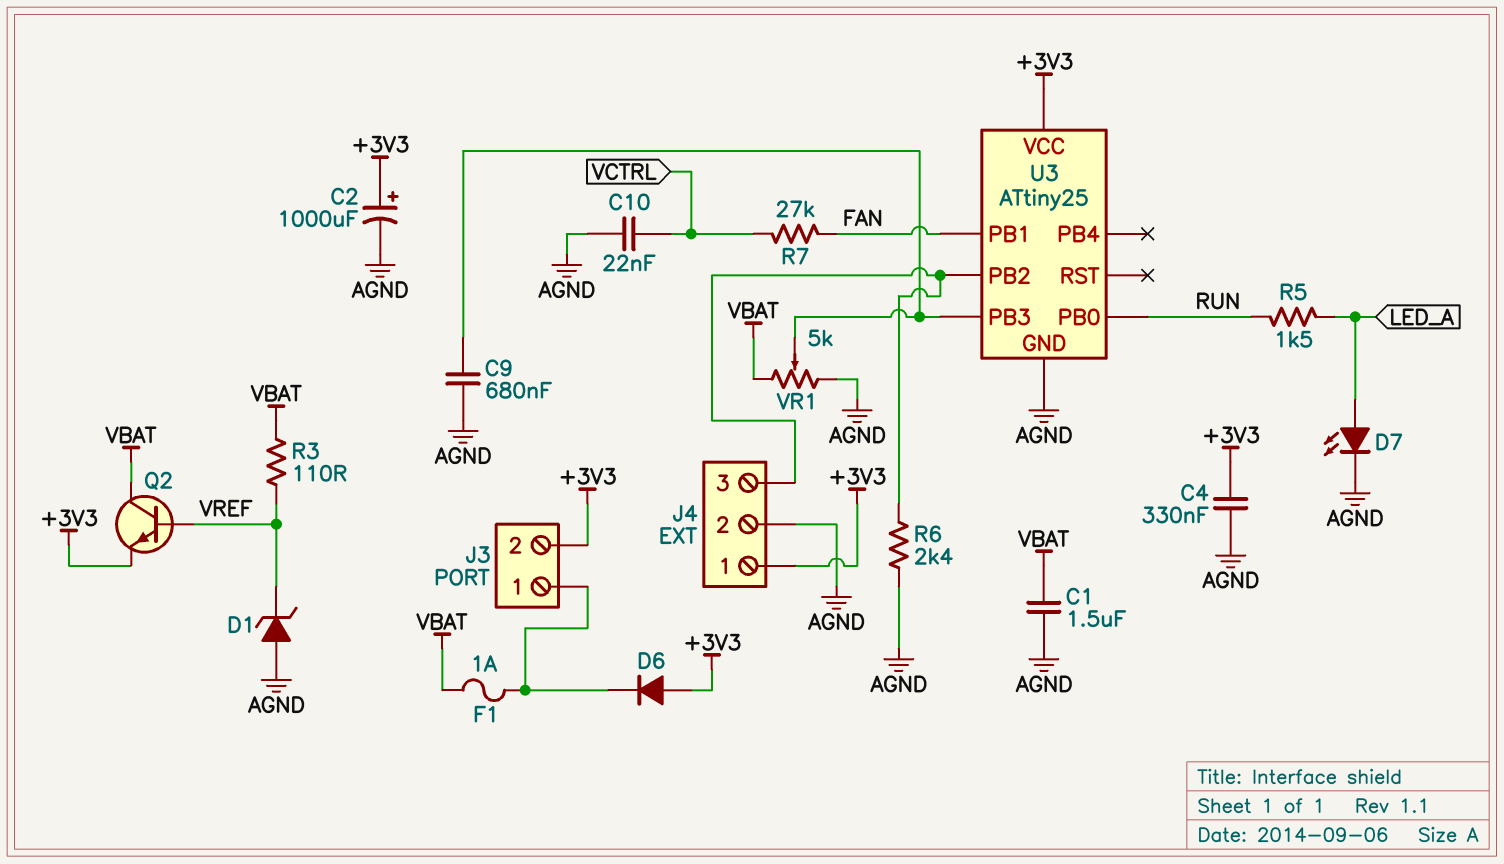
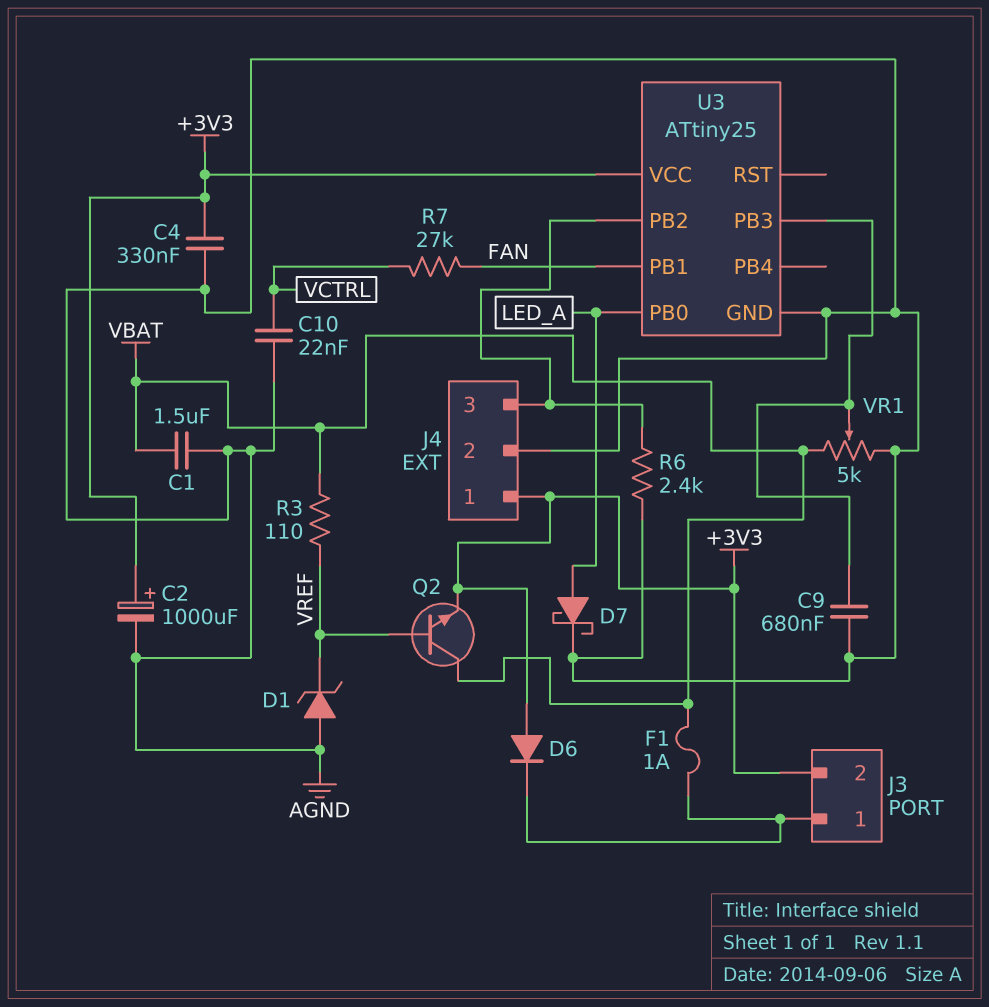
D7: LED (A LED_A, K AGND) -> schottky (A LED_A, K AGND)
R5: 1.5k (LED_A, RUN) -> none
U3 pin PB0: RUN -> LED_A

